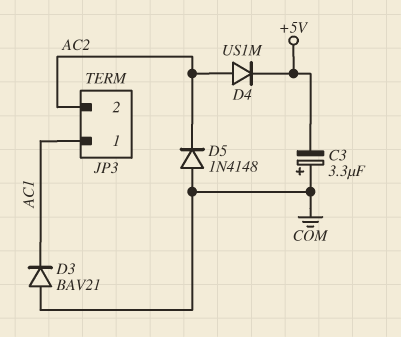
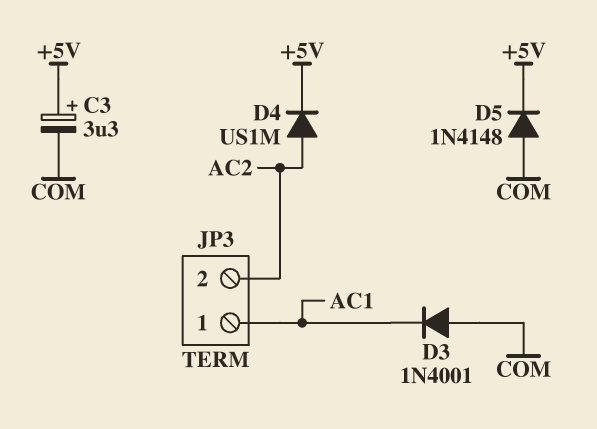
C3: 3.3uF (plus COM, minus +5V) -> 3.3uF (plus +5V, minus COM)
D3: diode BAV21 (A COM, K AC1) -> diode 1N4001 (A COM, K AC1)
D5: diode 1N4148 (A COM, K AC2) -> diode 1N4148 (A COM, K +5V)

